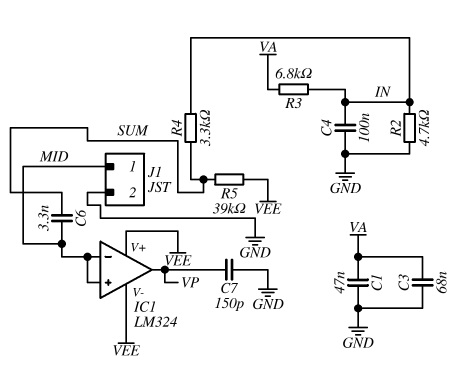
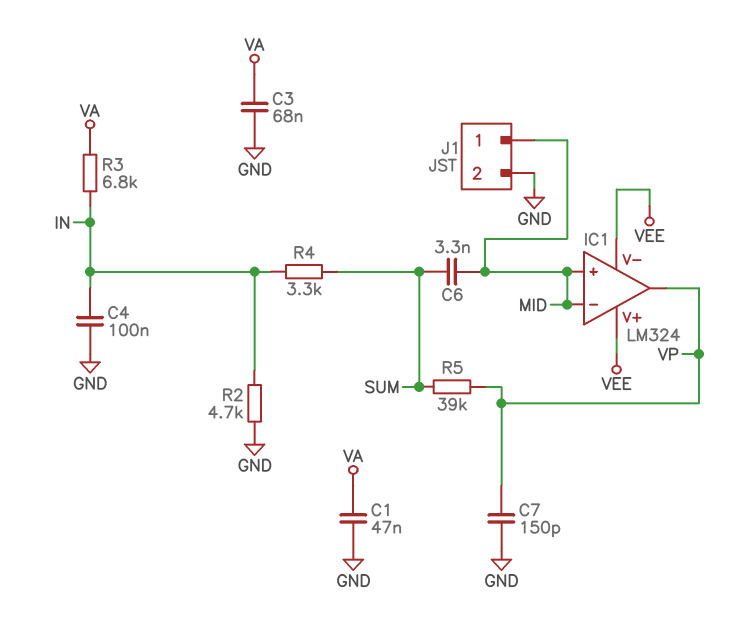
R5: 39k (SUM, VEE) -> 39k (SUM, VP)

